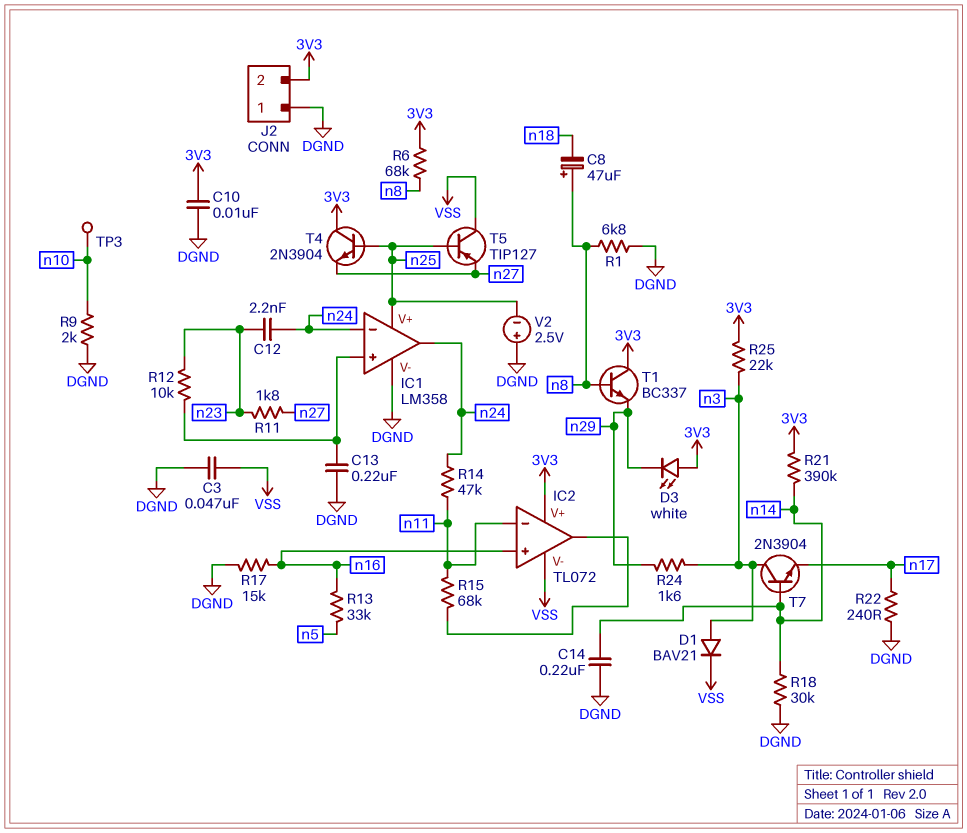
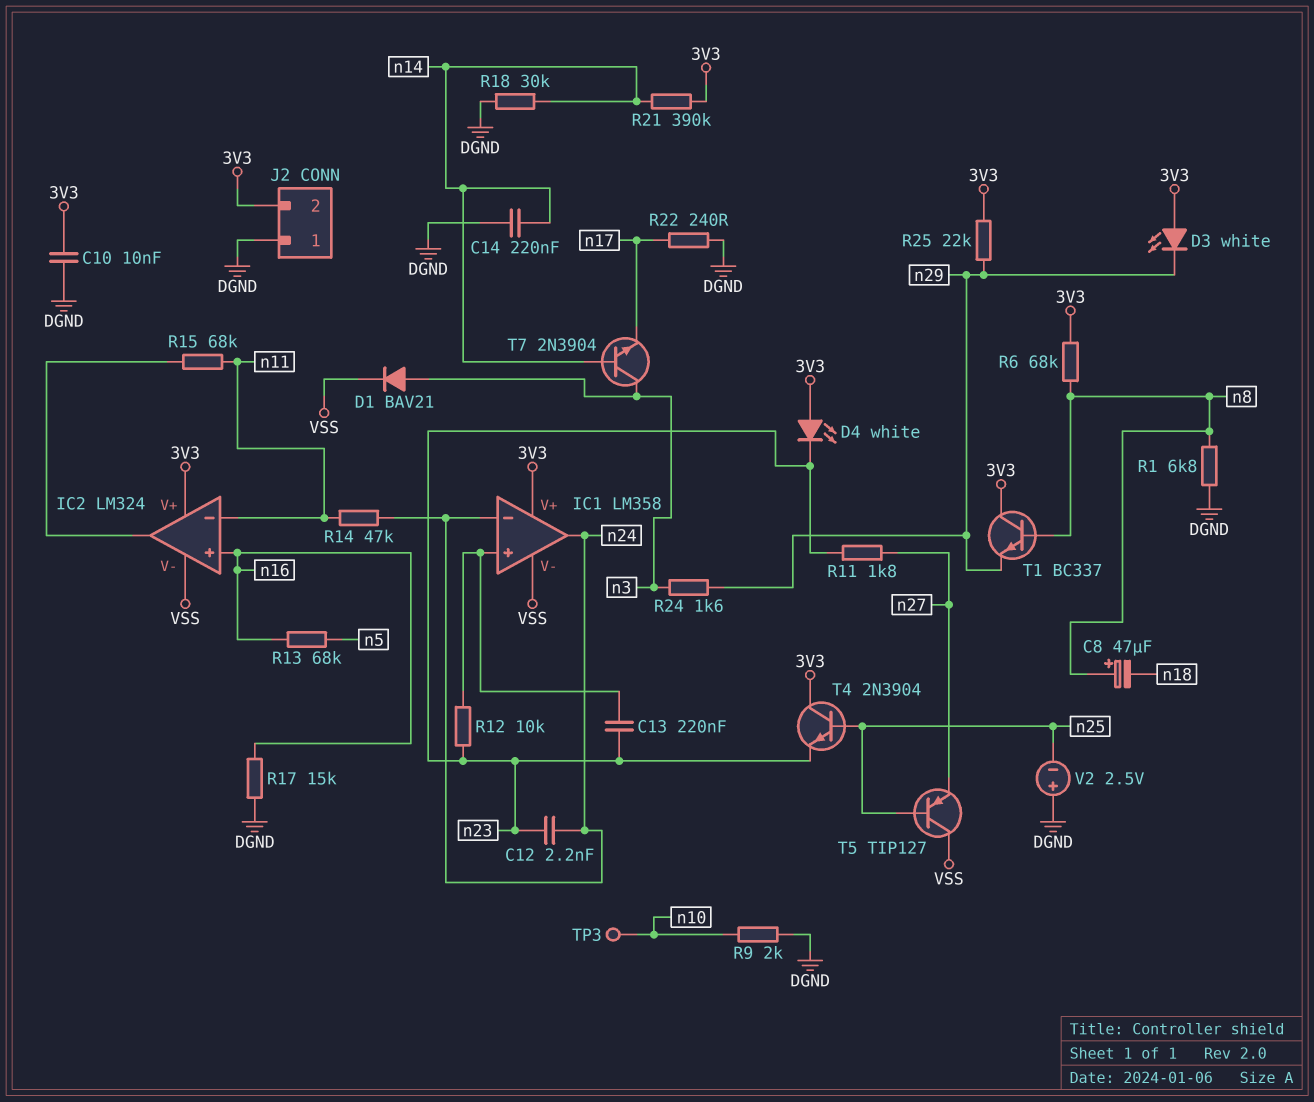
C3: 47nF (DGND, VSS) -> none
C13: 220nF (DGND, IC1/in+) -> 220nF (IC1/in+, n23)
D4: none -> LED white (A 3V3, K n23)
IC1 pin V+: n25 -> 3V3
IC1 pin V-: DGND -> VSS
IC2: TL072 -> LM324
R13: 33k (n5, n16) -> 68k (n5, n16)
R25: 22k (3V3, n3) -> 22k (3V3, n29)
T4: NPN 2N3904 (B n25, C 3V3, E n27) -> NPN 2N3904 (B n25, C 3V3, E n23)

